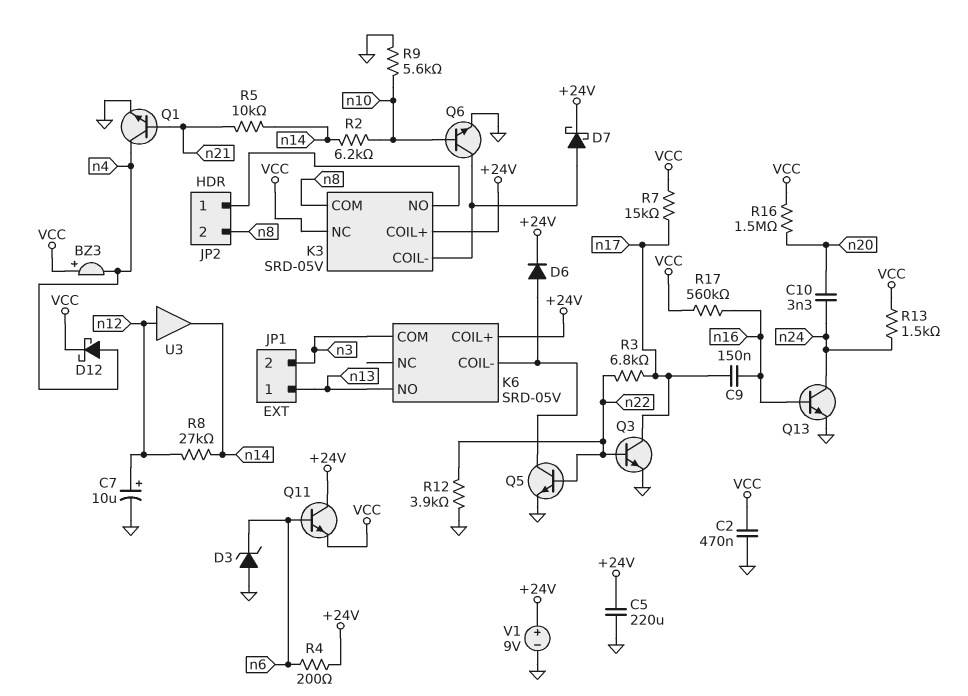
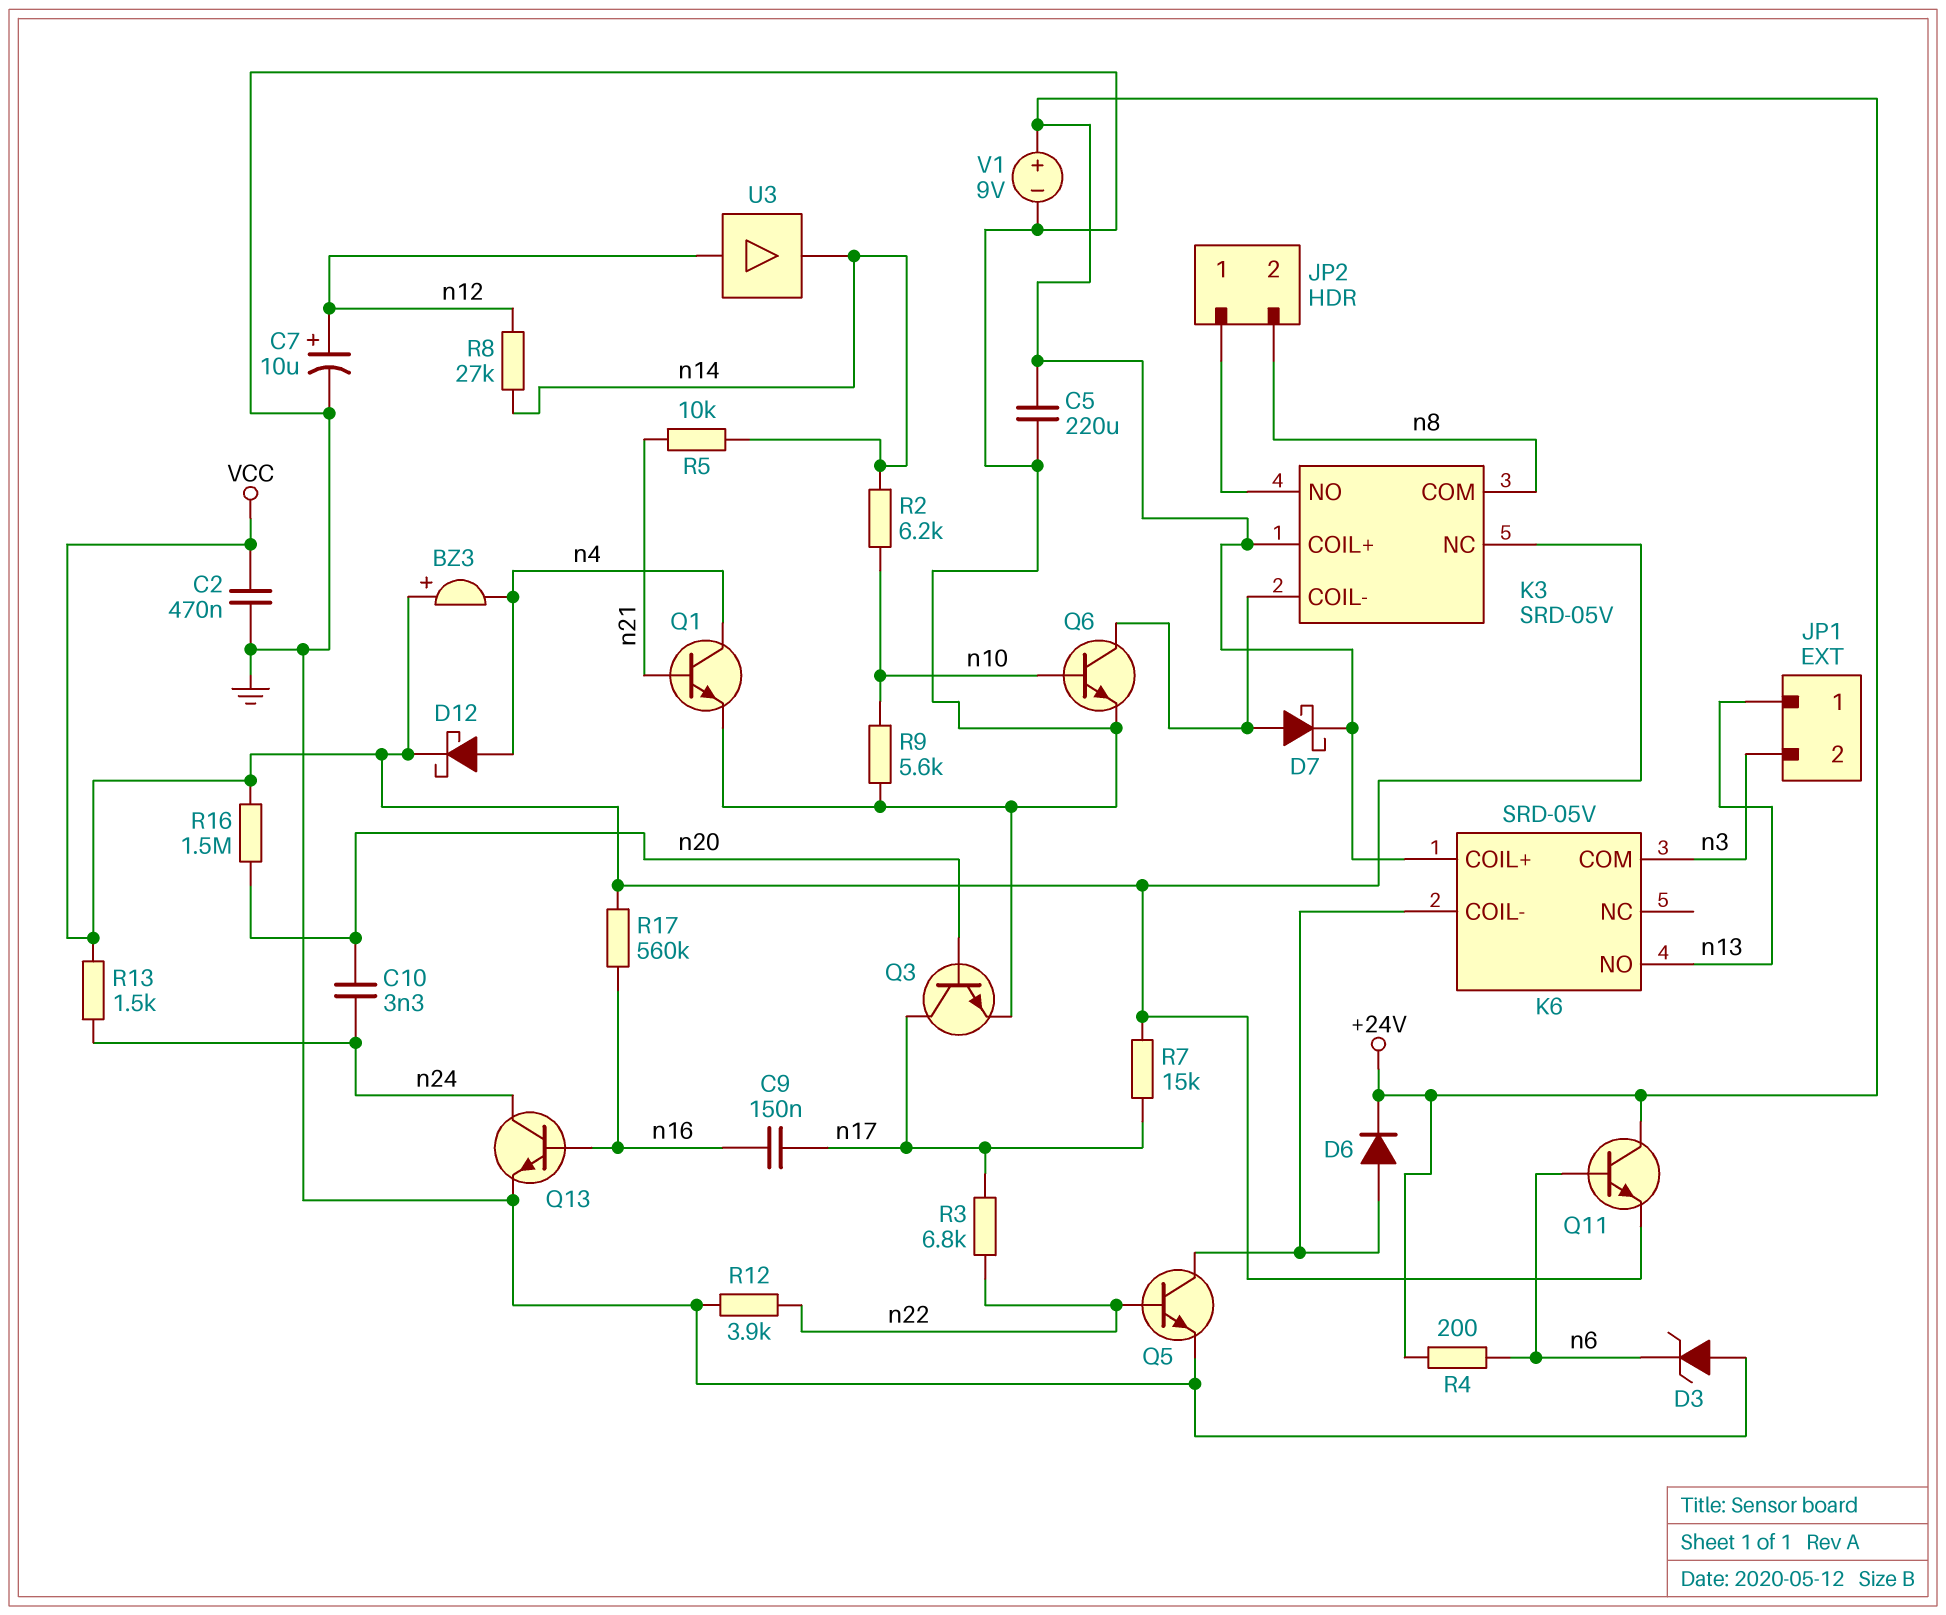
Q3: NPN (B n22, C n17, E GND) -> NPN (B n20, C n17, E GND)

